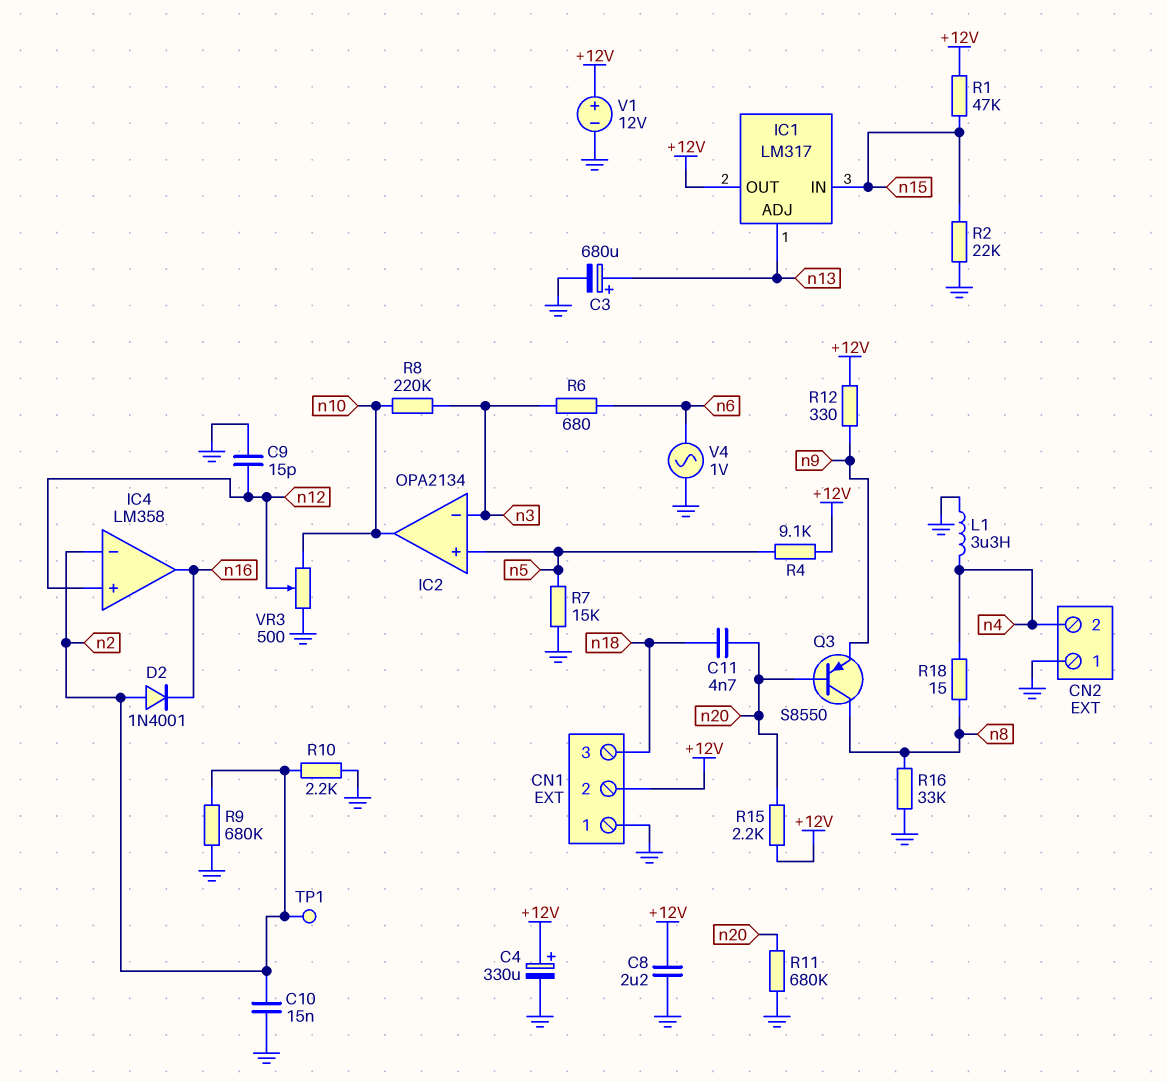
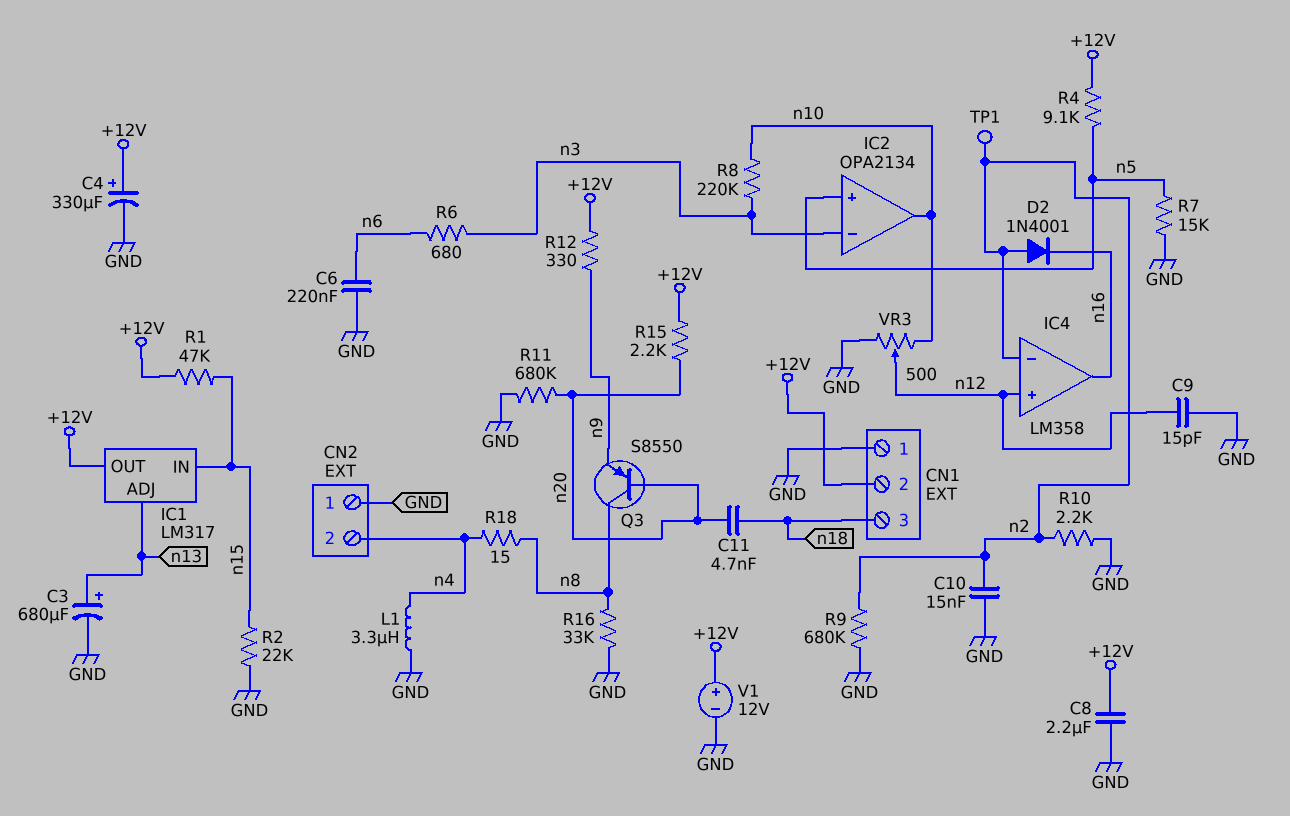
C6: none -> 220nF (GND, n6)
V4: AC 1V (GND, n6) -> none

